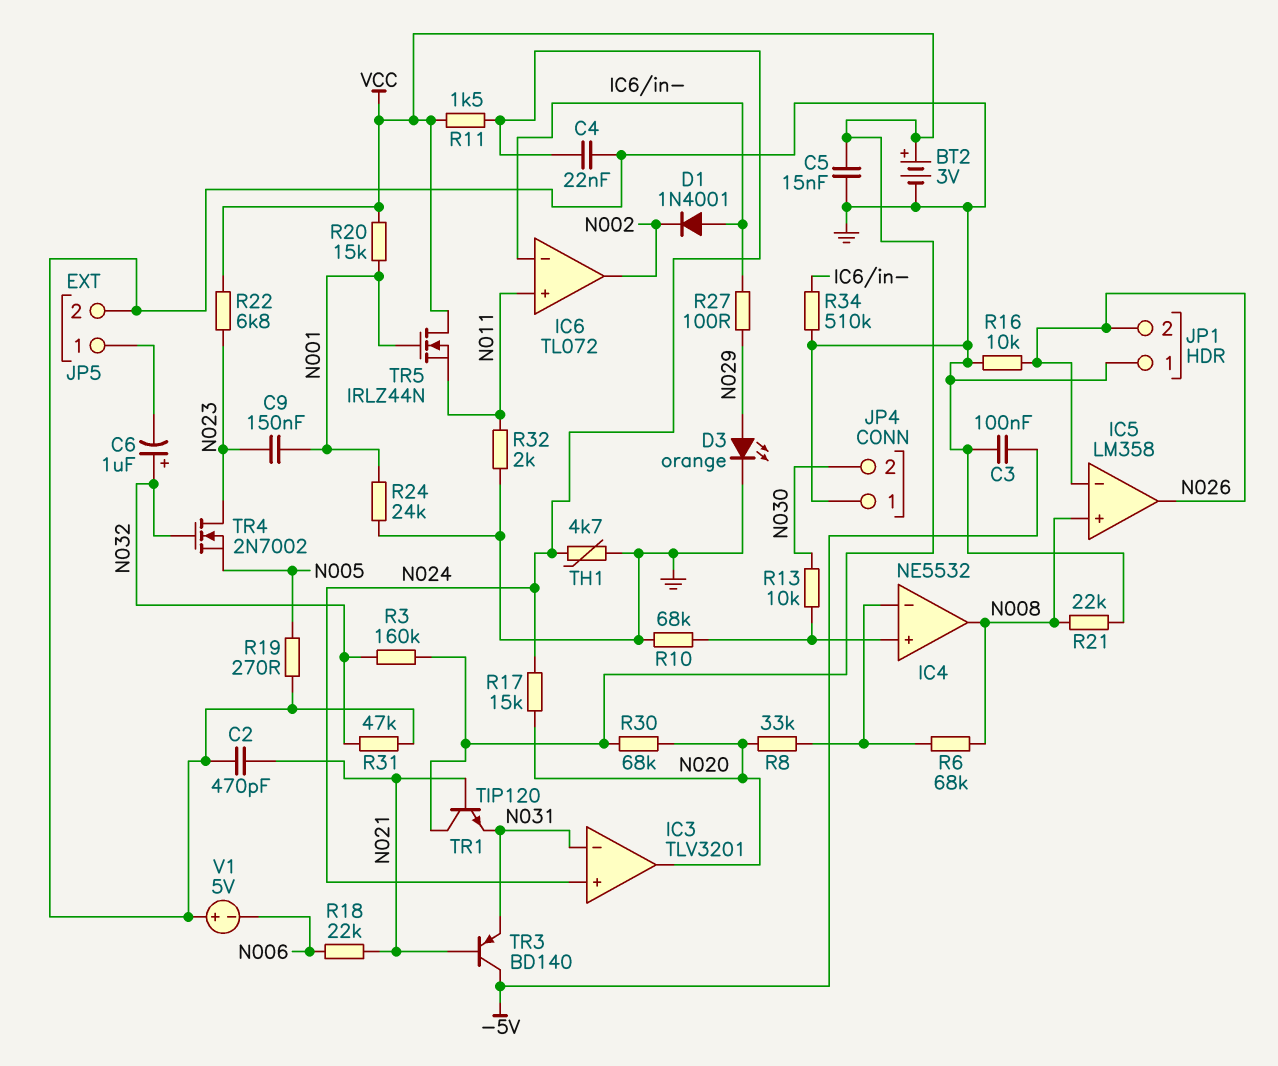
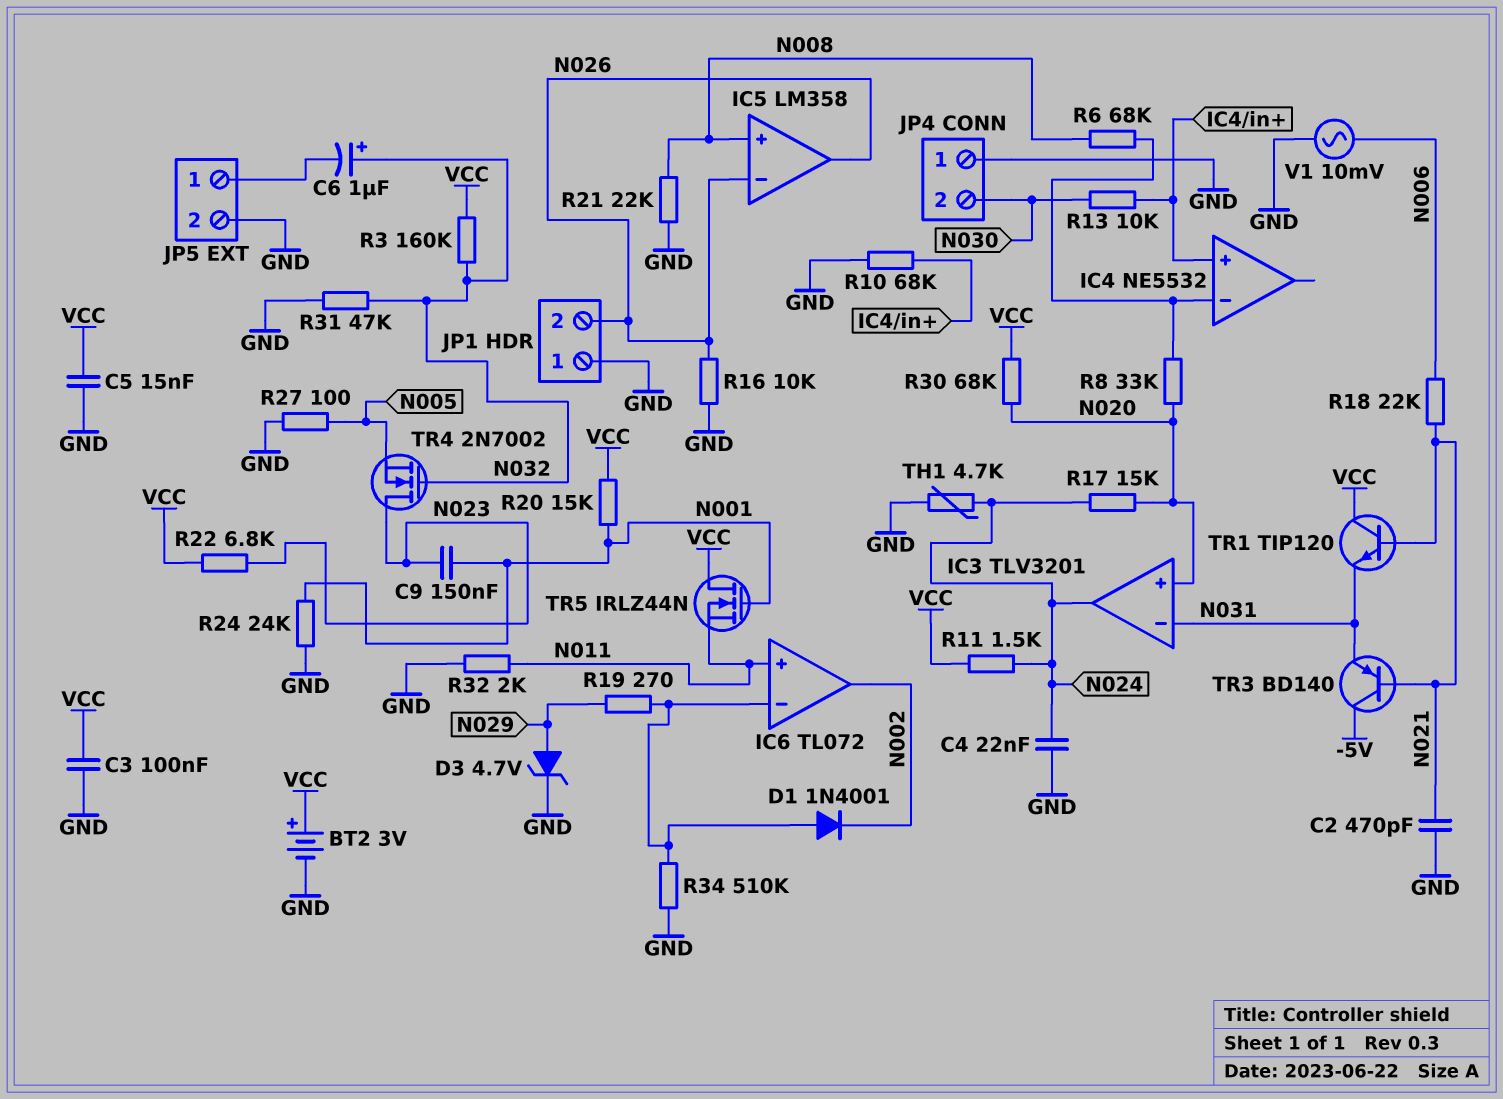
C3: 100nF (-5V, GND) -> 100nF (GND, VCC)
D3: LED orange (A N029, K GND) -> zener 4.7V (A N029, K GND)
IC3 pin in+: N024 -> N020
IC3 pin out: N020 -> N024
IC4 pin out: N008 -> none
R19: 270 (GND, N005) -> 270 (IC6/in-, N029)
R27: 100 (IC6/in-, N029) -> 100 (GND, N005)
V1: 5V (plus GND, minus N006) -> AC 10mV (GND, N006)

